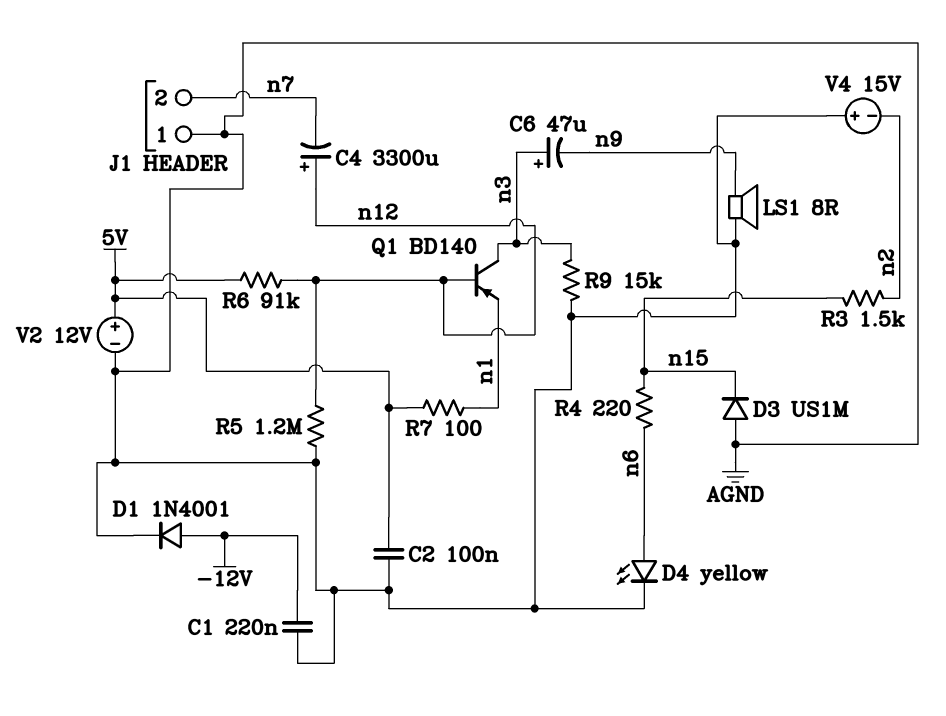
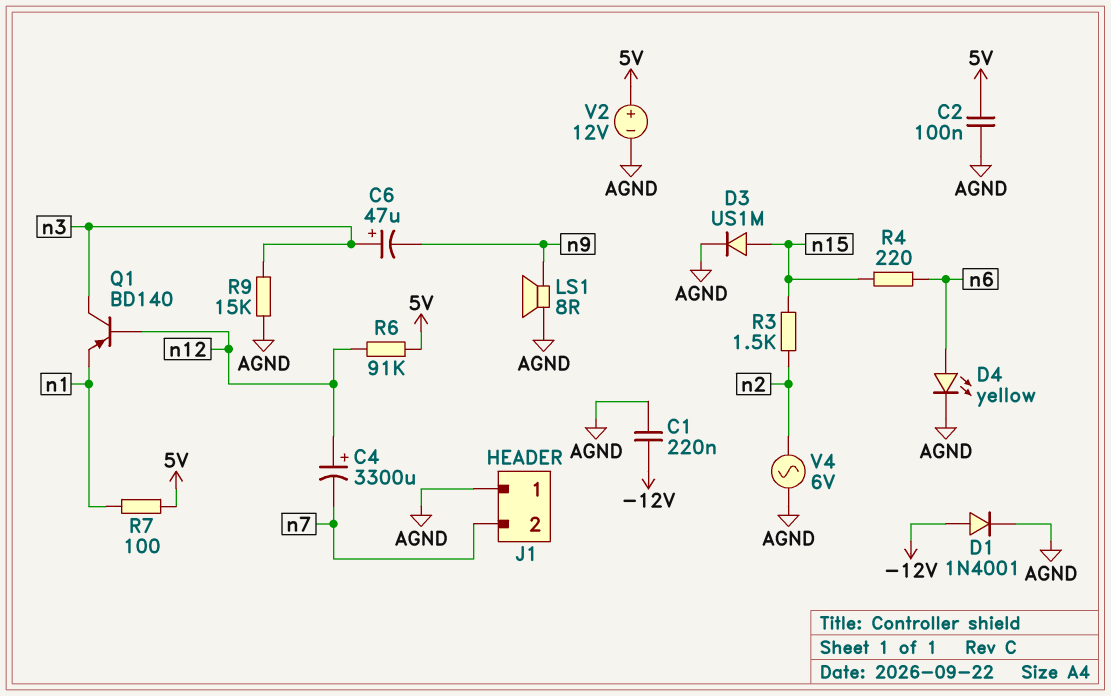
D3: diode US1M (A AGND, K n15) -> diode US1M (A n15, K AGND)
R5: 1.2M (AGND, n12) -> none
V4: 15V (plus AGND, minus n2) -> AC 6V (AGND, n2)

